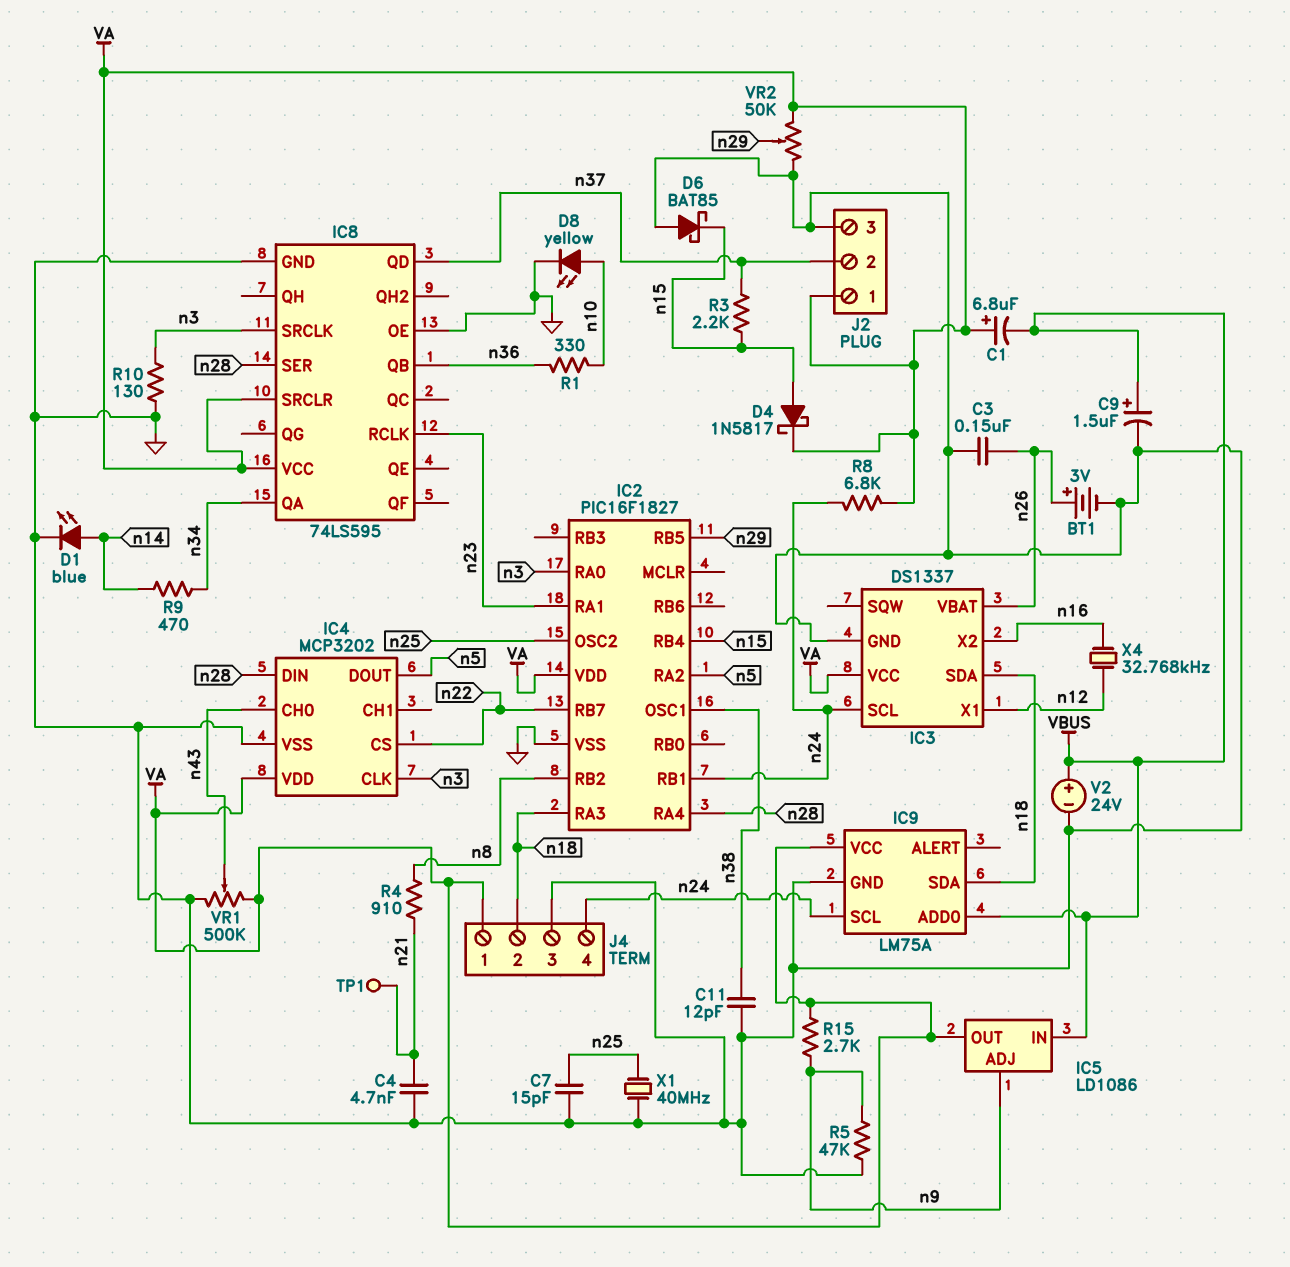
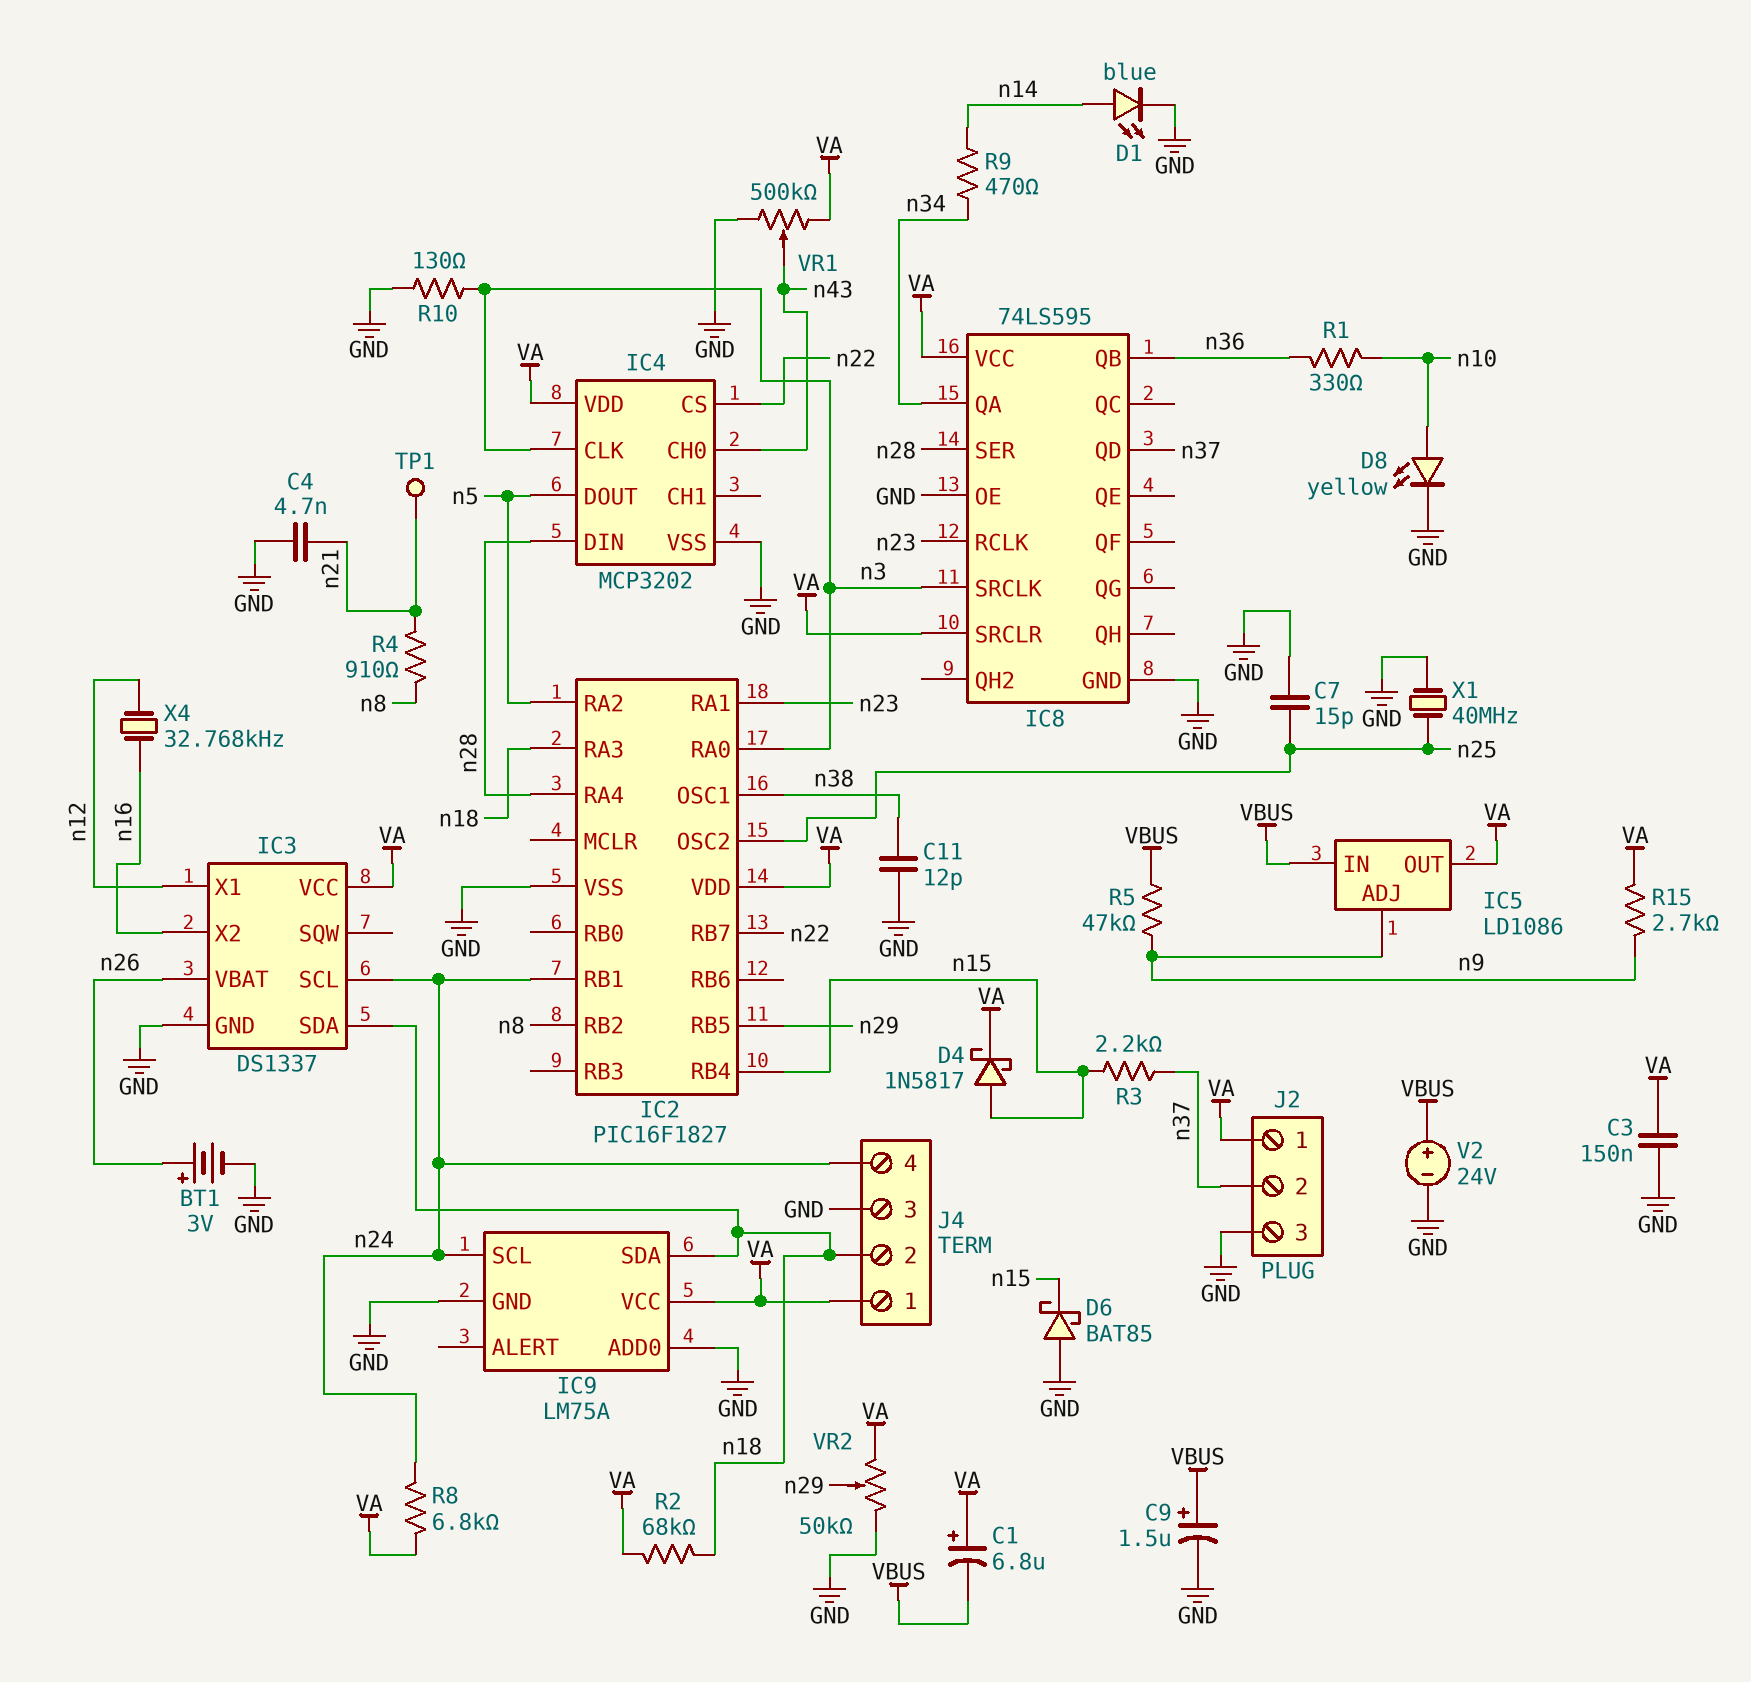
C3: 150nF (GND, n26) -> 150nF (GND, VA)
IC9 pin ADD0: VBUS -> GND
R2: none -> 68k (VA, n18)
R5: 47k (GND, n9) -> 47k (VBUS, n9)

